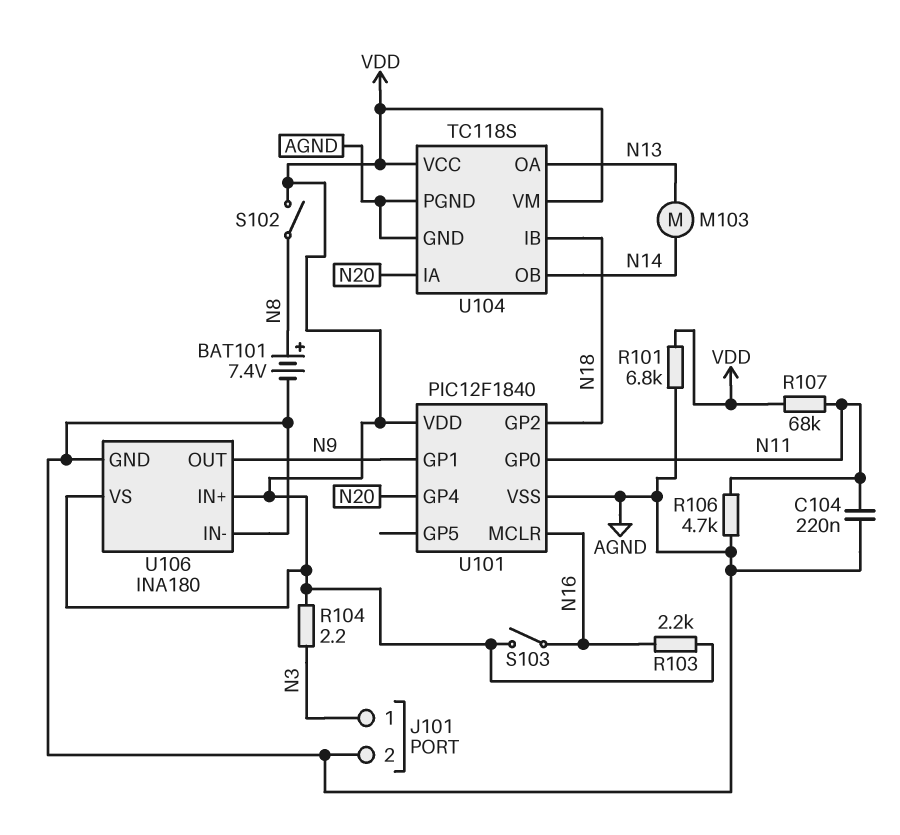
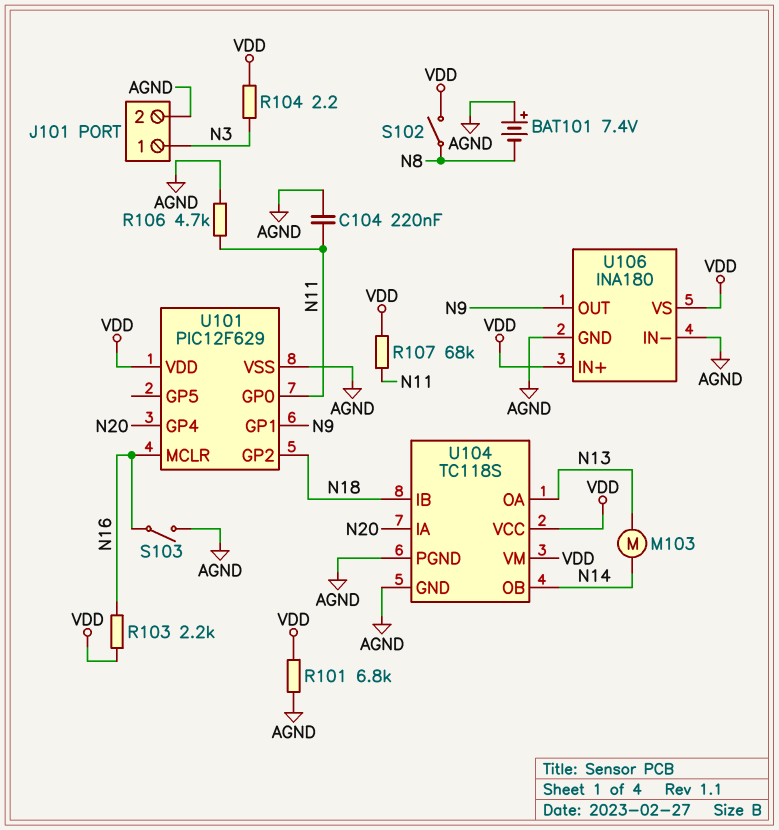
BAT101: 7.4V (plus N8, minus AGND) -> 7.4V (plus AGND, minus N8)
S103: switch (N16, VDD) -> switch (AGND, N16)
U101: PIC12F1840 -> PIC12F629

